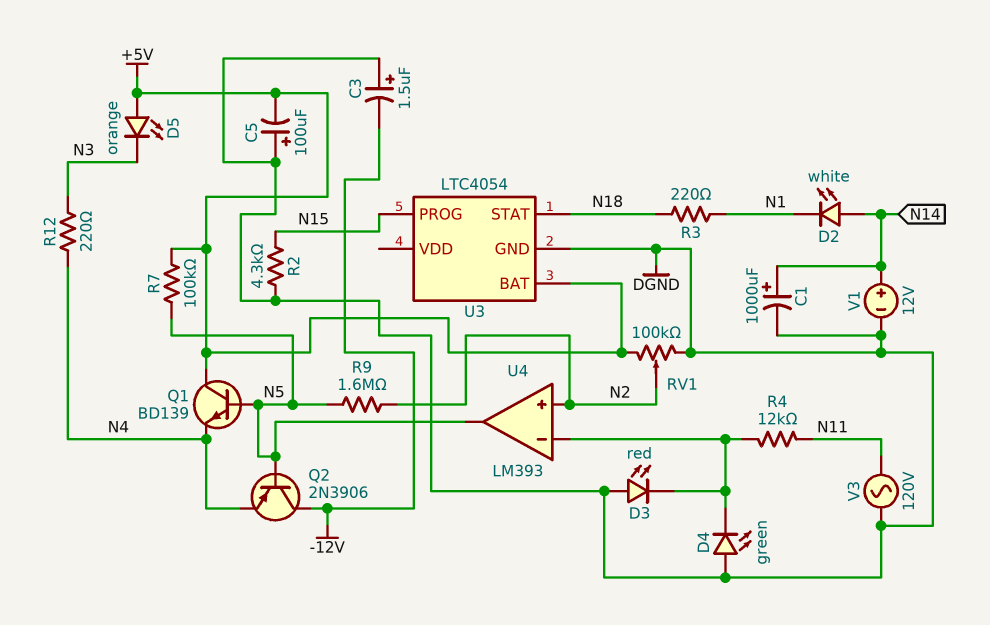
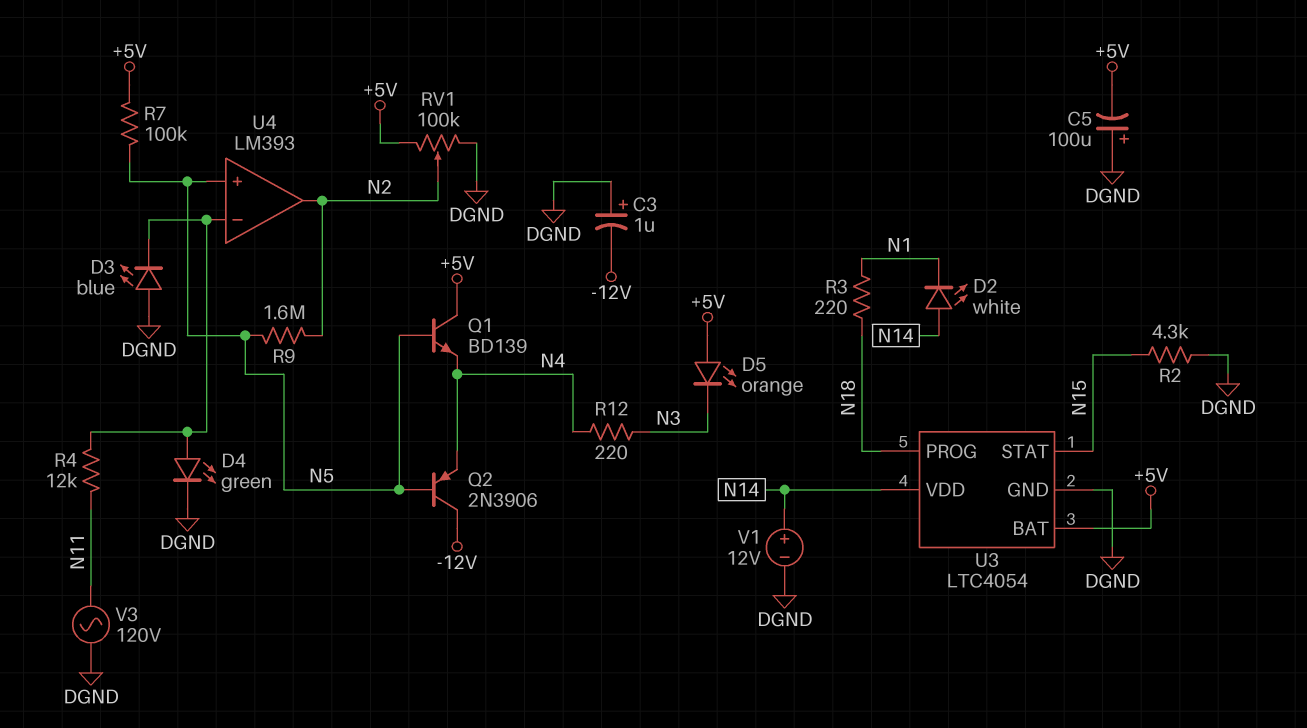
C1: 1000uF (plus N14, minus DGND) -> none
C3: 1.5uF (plus DGND, minus -12V) -> 1uF (plus DGND, minus -12V)
D3: LED red (A DGND, K U4/in-) -> LED blue (A DGND, K U4/in-)
D4: LED green (A DGND, K U4/in-) -> LED green (A U4/in-, K DGND)
U3 pin PROG: N15 -> N18
U3 pin STAT: N18 -> N15
U3 pin VDD: none -> N14
U4 pin in+: N2 -> N5
U4 pin out: N5 -> N2

